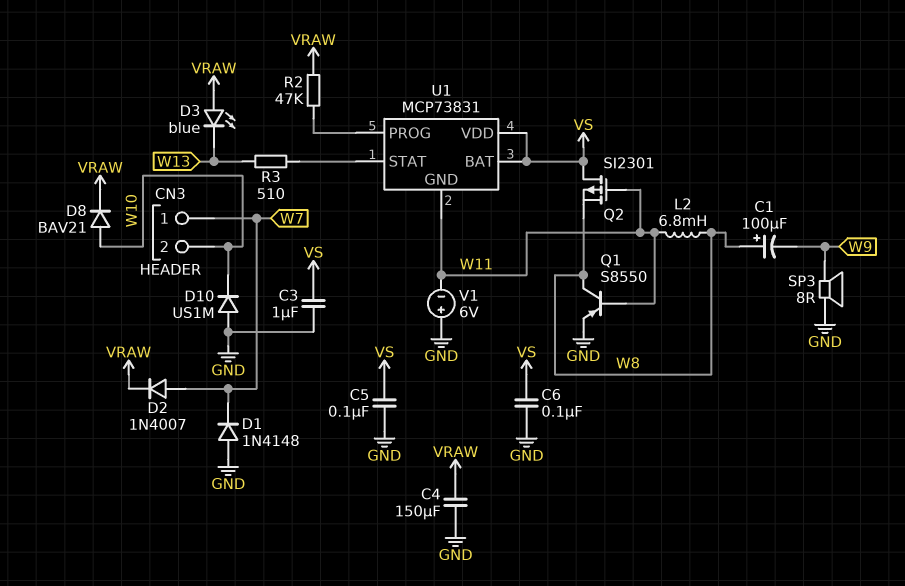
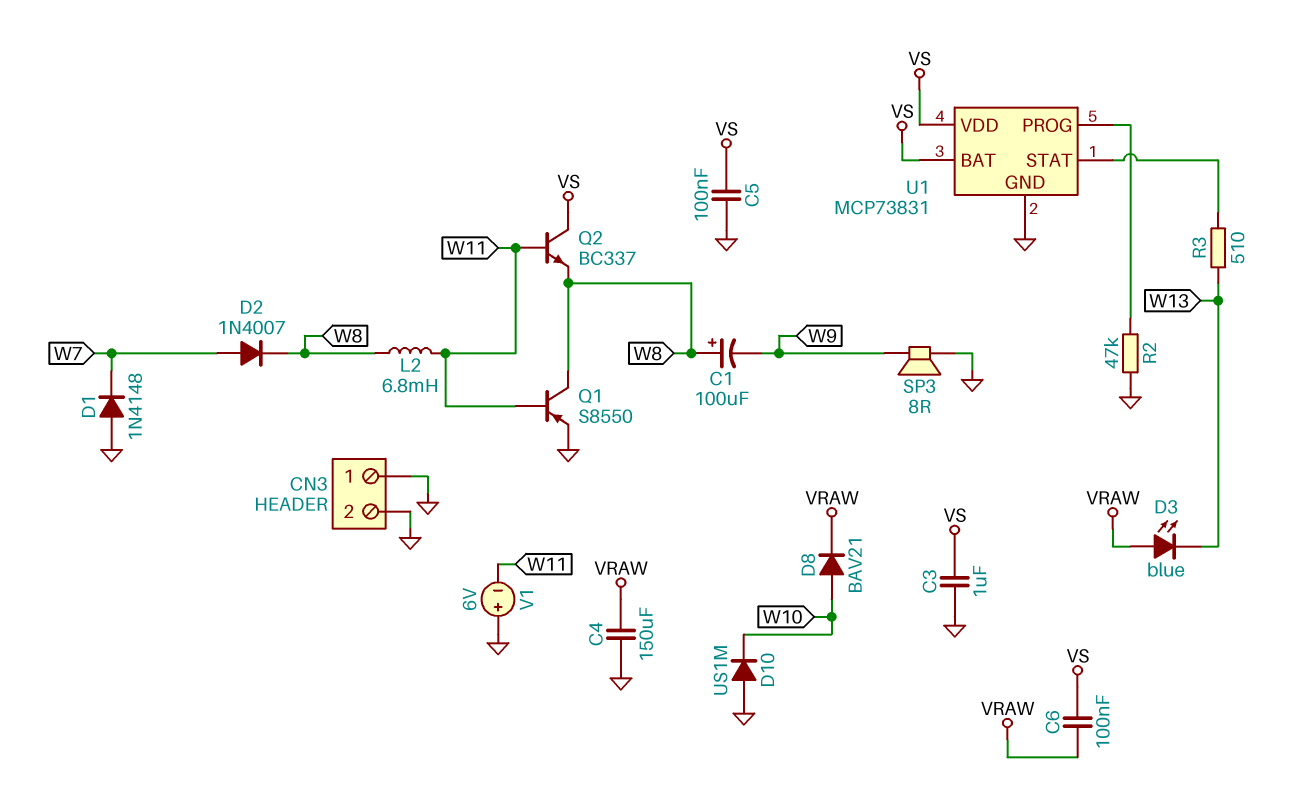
C6: 100nF (GND, VS) -> 100nF (VRAW, VS)
CN3 pin 1: W7 -> GND
CN3 pin 2: W10 -> GND
D2: diode 1N4007 (A W7, K VRAW) -> diode 1N4007 (A W7, K W8)
Q2: PMOS SI2301 (G W11, D VS, S W8) -> NPN BC337 (B W11, C VS, E W8)
R2: 47k (U1/PROG, VRAW) -> 47k (GND, U1/PROG)
U1 pin GND: W11 -> GND

